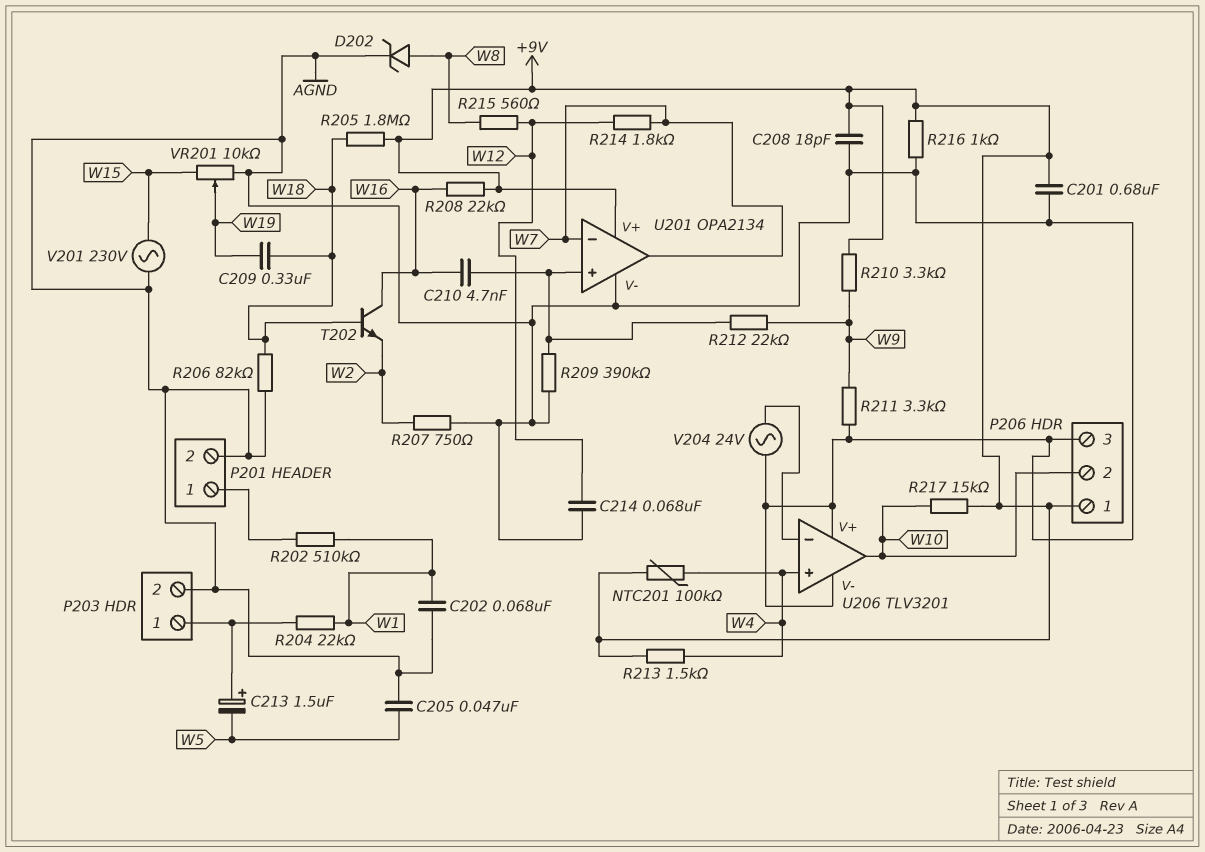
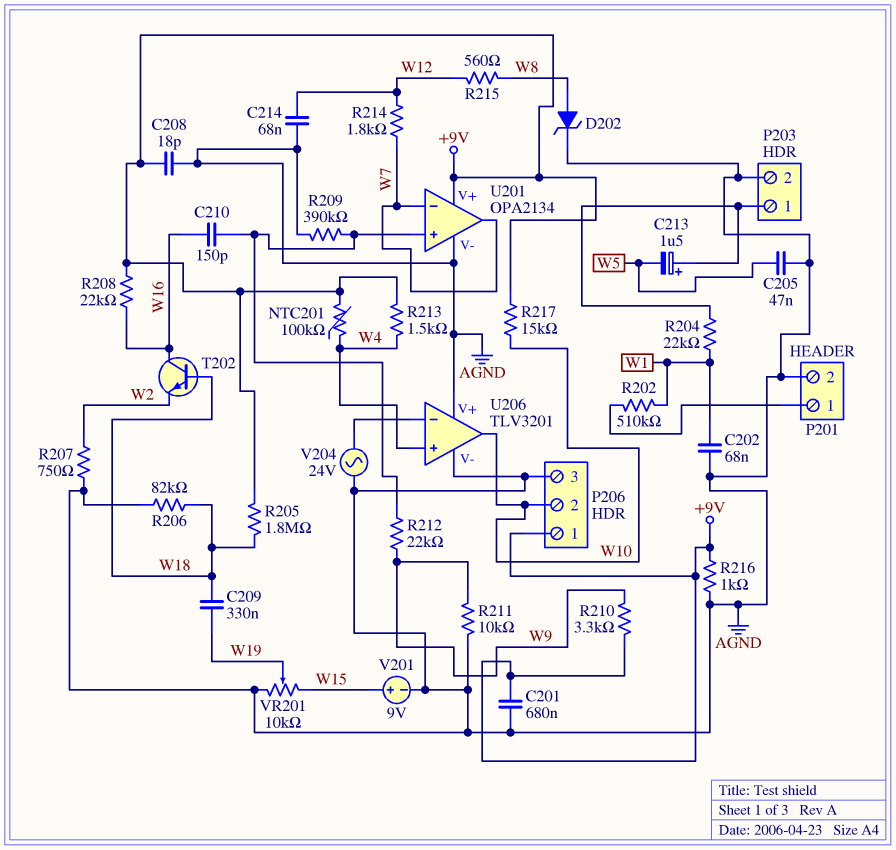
C210: 4.7nF (U201/in+, W16) -> 150pF (U201/in+, W16)
R211: 3.3k (AGND, W9) -> 10k (AGND, W9)
V201: AC 230V (AGND, W15) -> 9V (plus W15, minus AGND)

